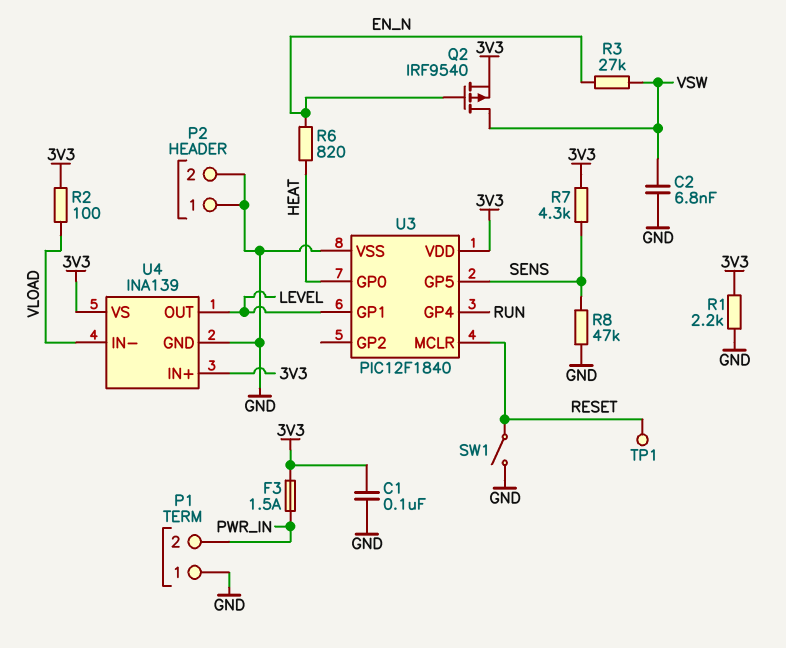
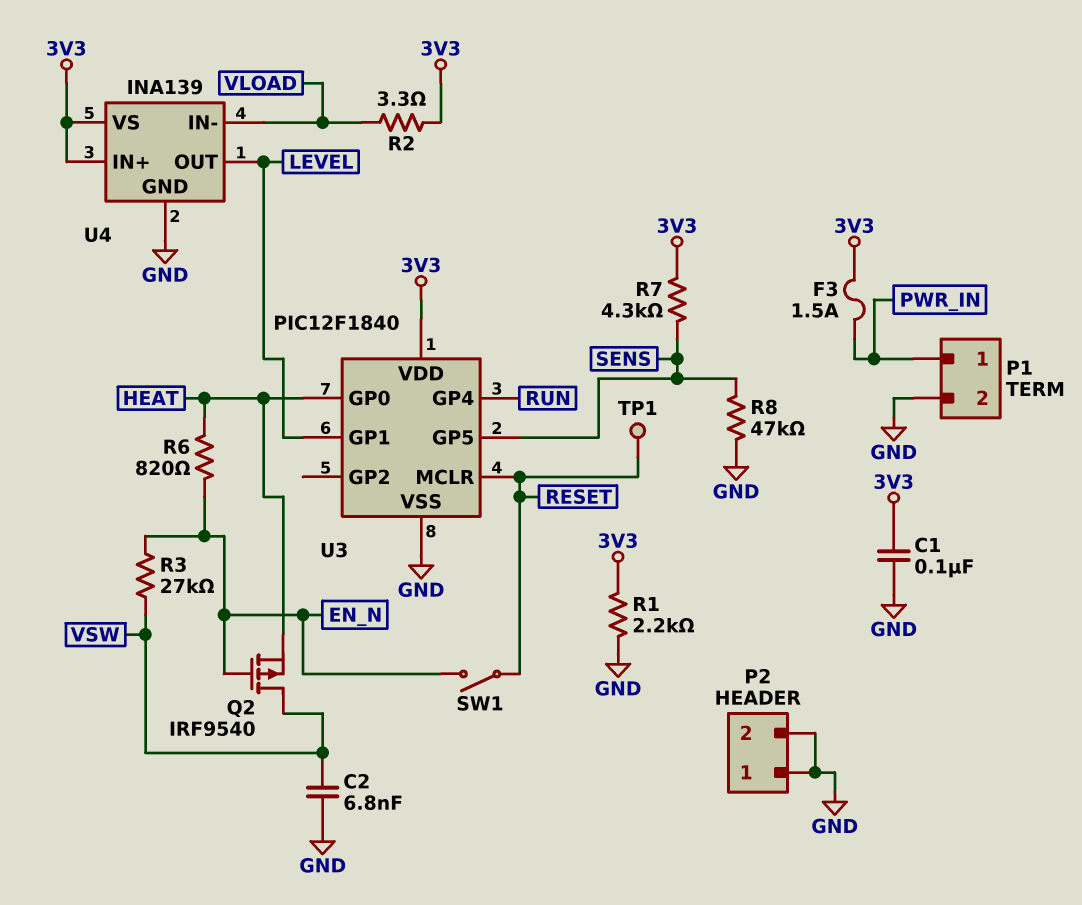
P1 pin 1: GND -> PWR_IN
P1 pin 2: PWR_IN -> GND
Q2: PMOS IRF9540 (G EN_N, D VSW, S 3V3) -> PMOS IRF9540 (G EN_N, D VSW, S HEAT)
R2: 100 (3V3, VLOAD) -> 3.3 (3V3, VLOAD)
SW1: switch (GND, RESET) -> switch (EN_N, RESET)

